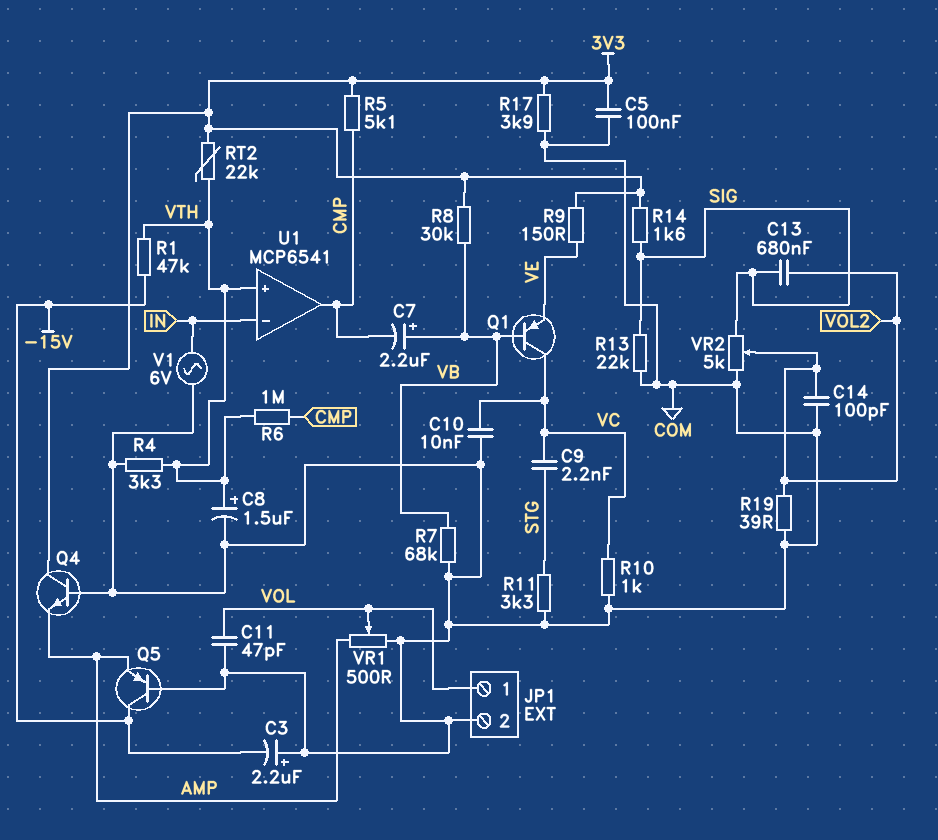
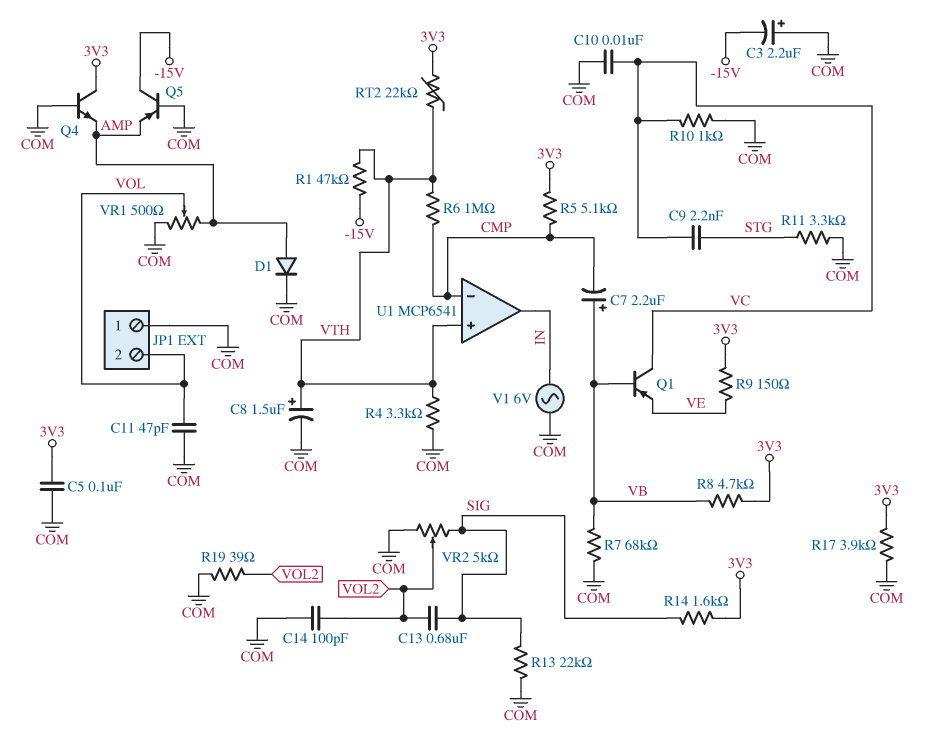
D1: none -> diode (A AMP, K COM)
JP1 pin 1: VOL -> COM
JP1 pin 2: COM -> VOL
R8: 30k (3V3, VB) -> 4.7k (3V3, VB)
U1 pin in-: IN -> CMP
U1 pin out: CMP -> IN

